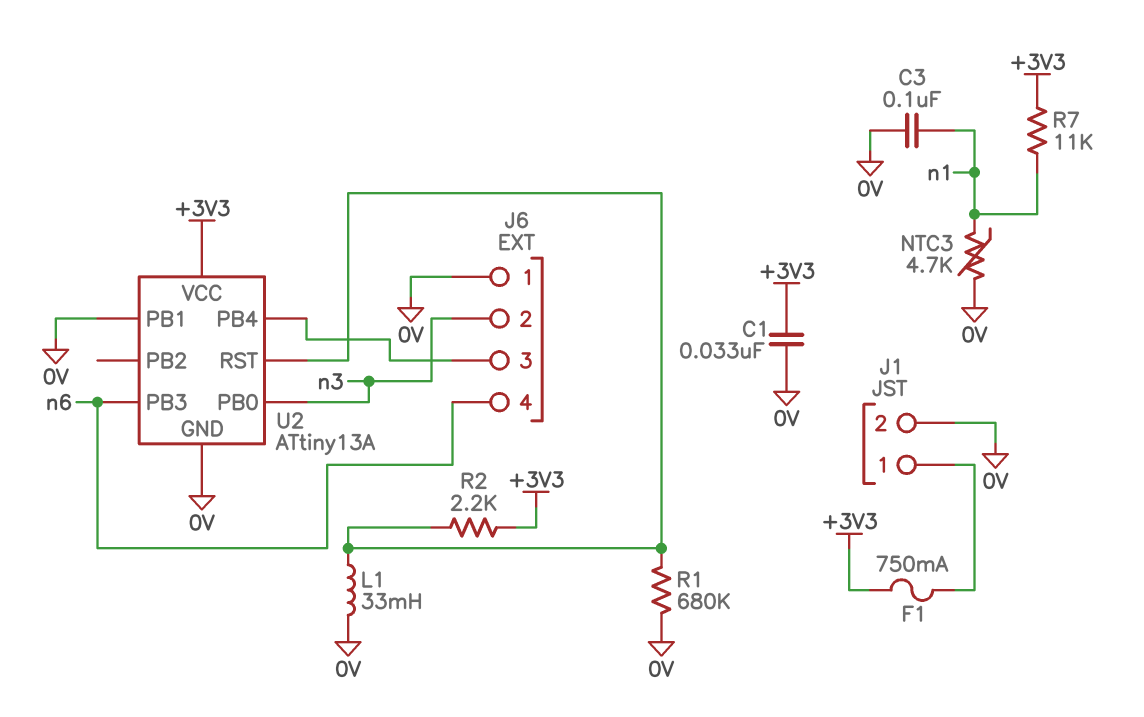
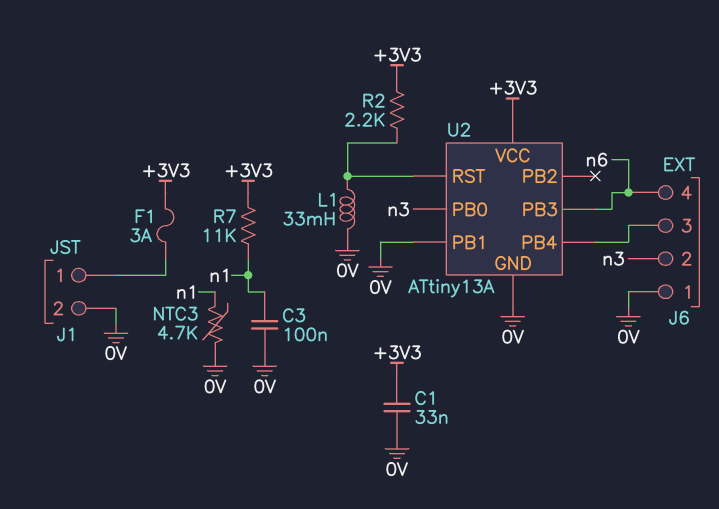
F1: 750mA (+3V3, J1/1) -> 3A (+3V3, J1/1)
R1: 680k (0V, U2/RST) -> none

